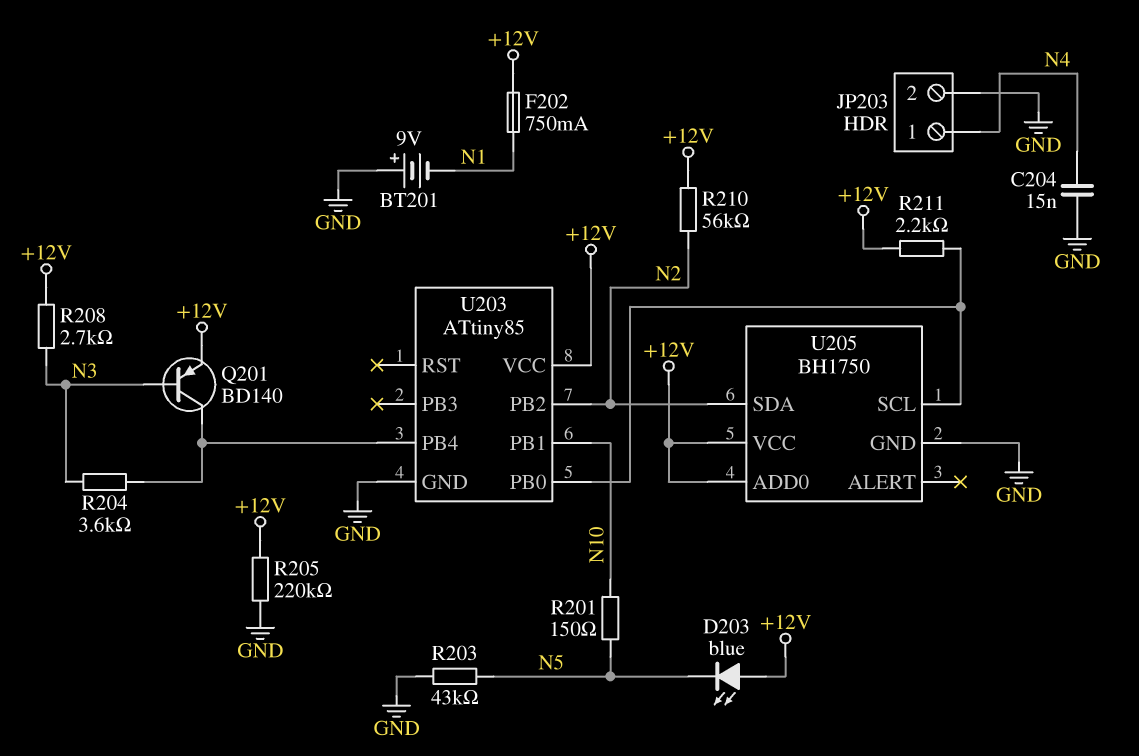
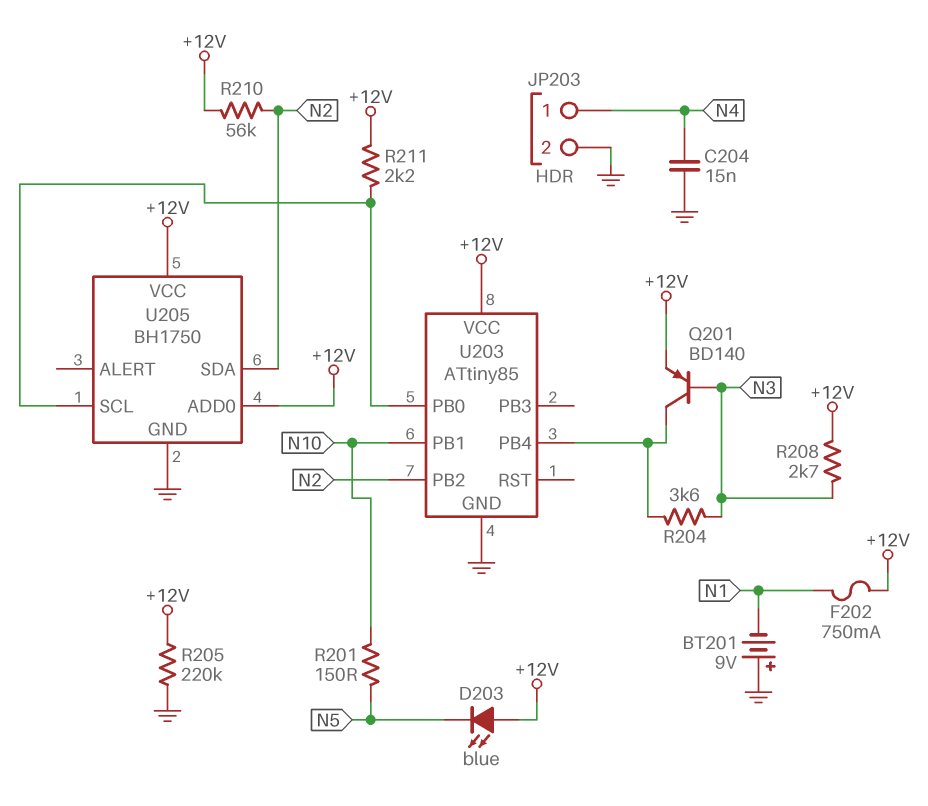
R203: 43k (GND, N5) -> none

